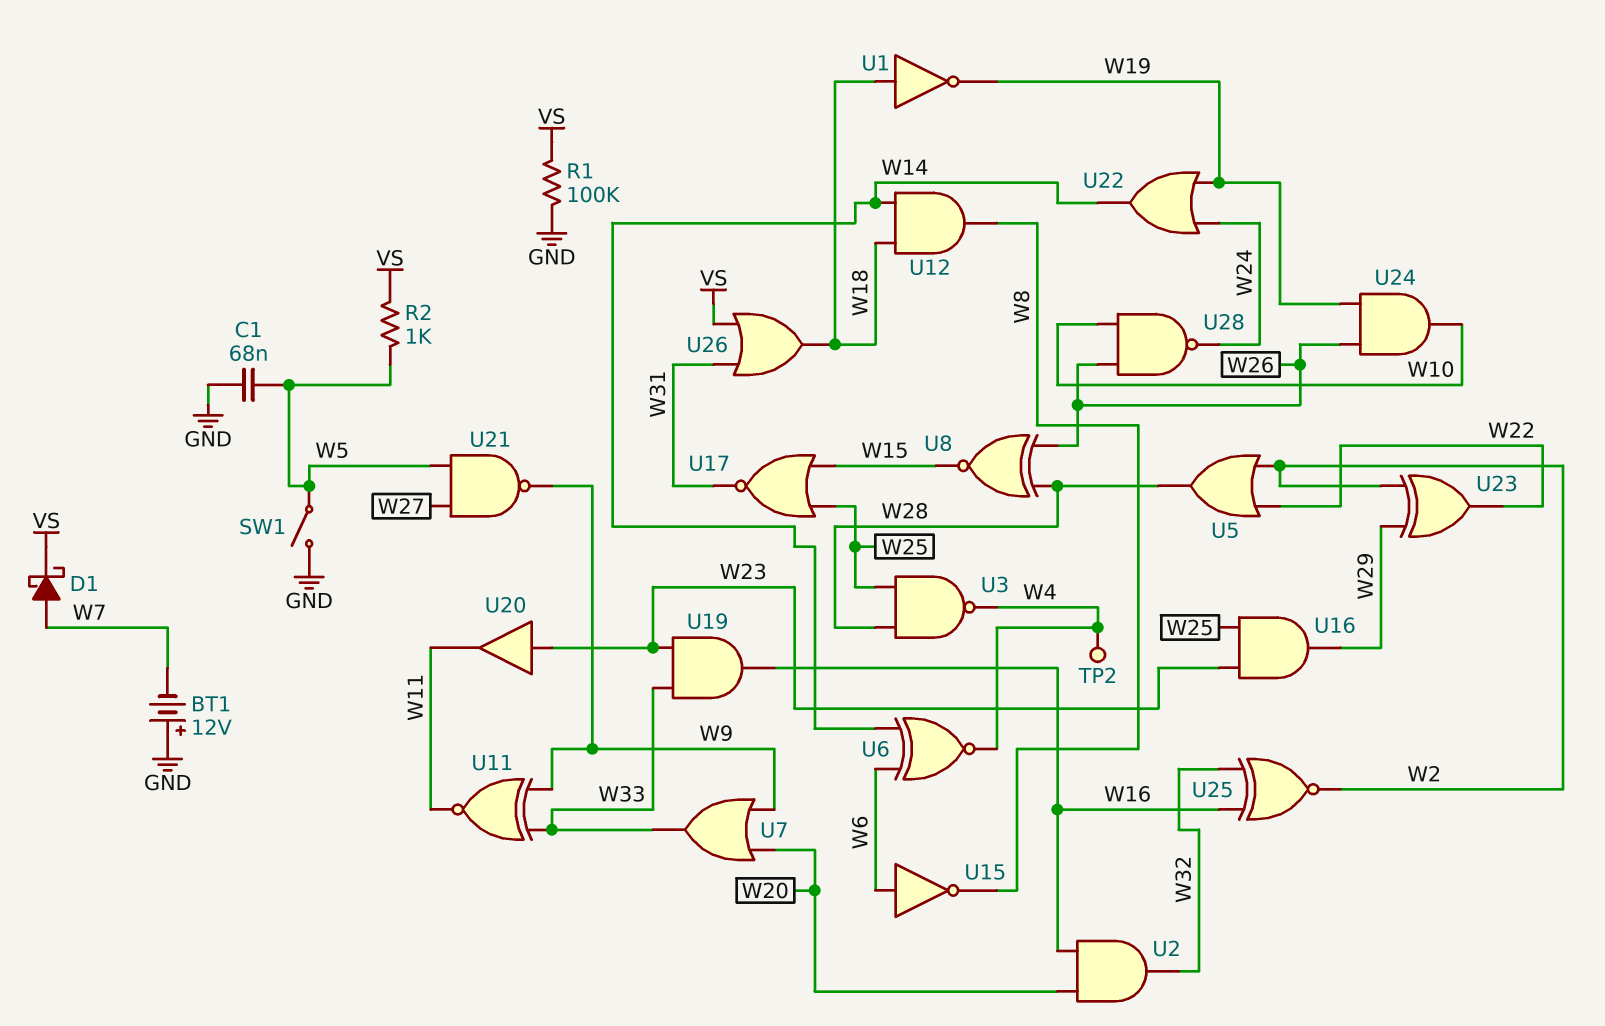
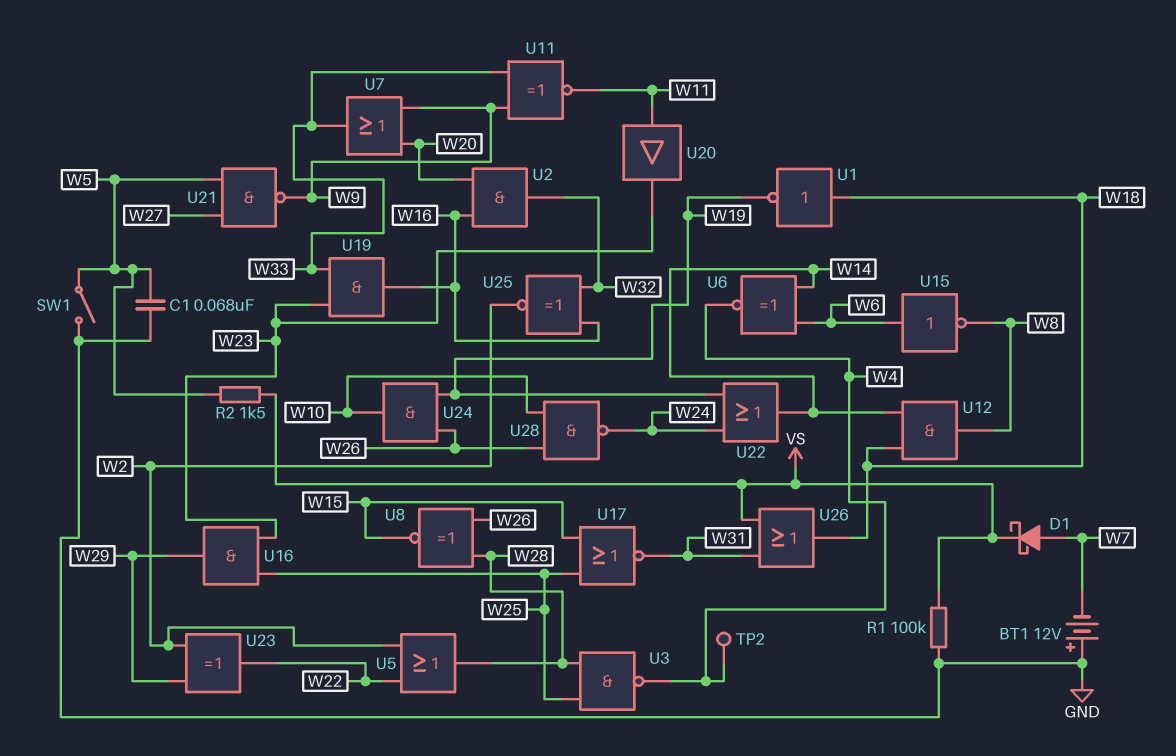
R2: 1k (VS, W5) -> 1.5k (VS, W5)
U20: buffer (in W23, out W11) -> buffer (in W11, out W23)

